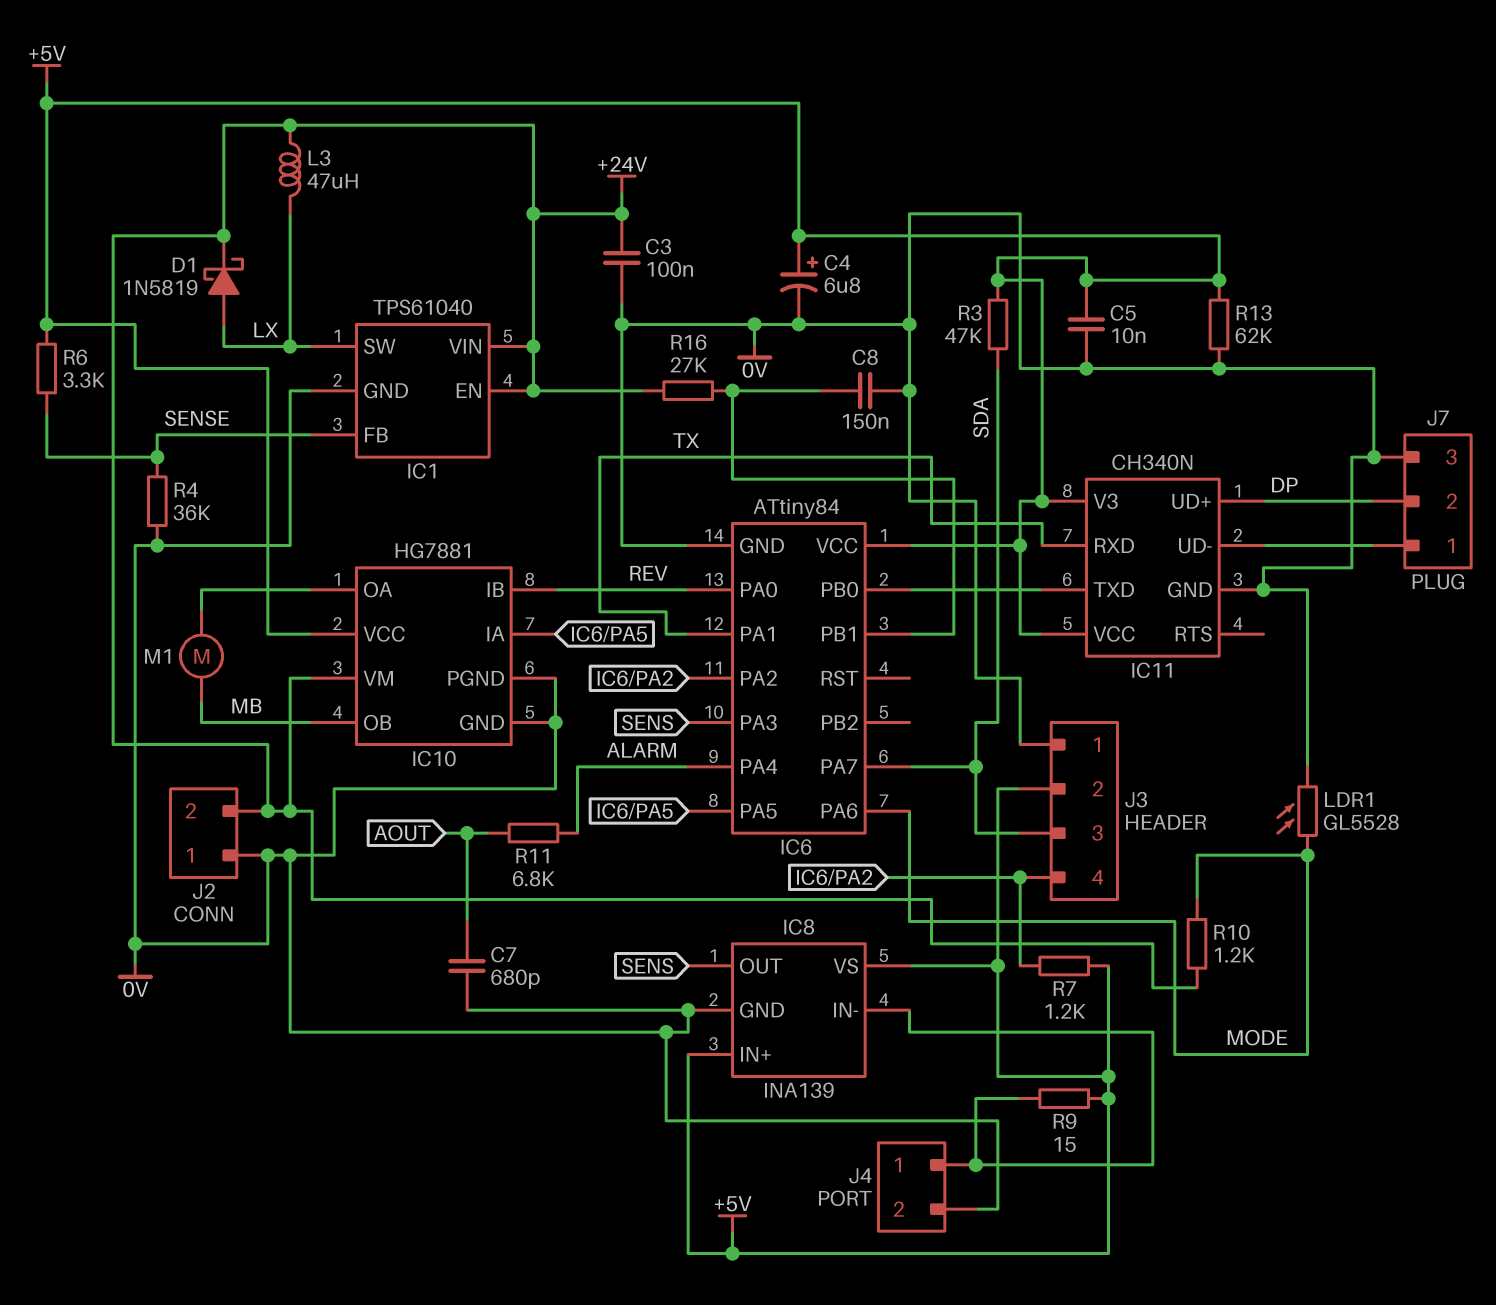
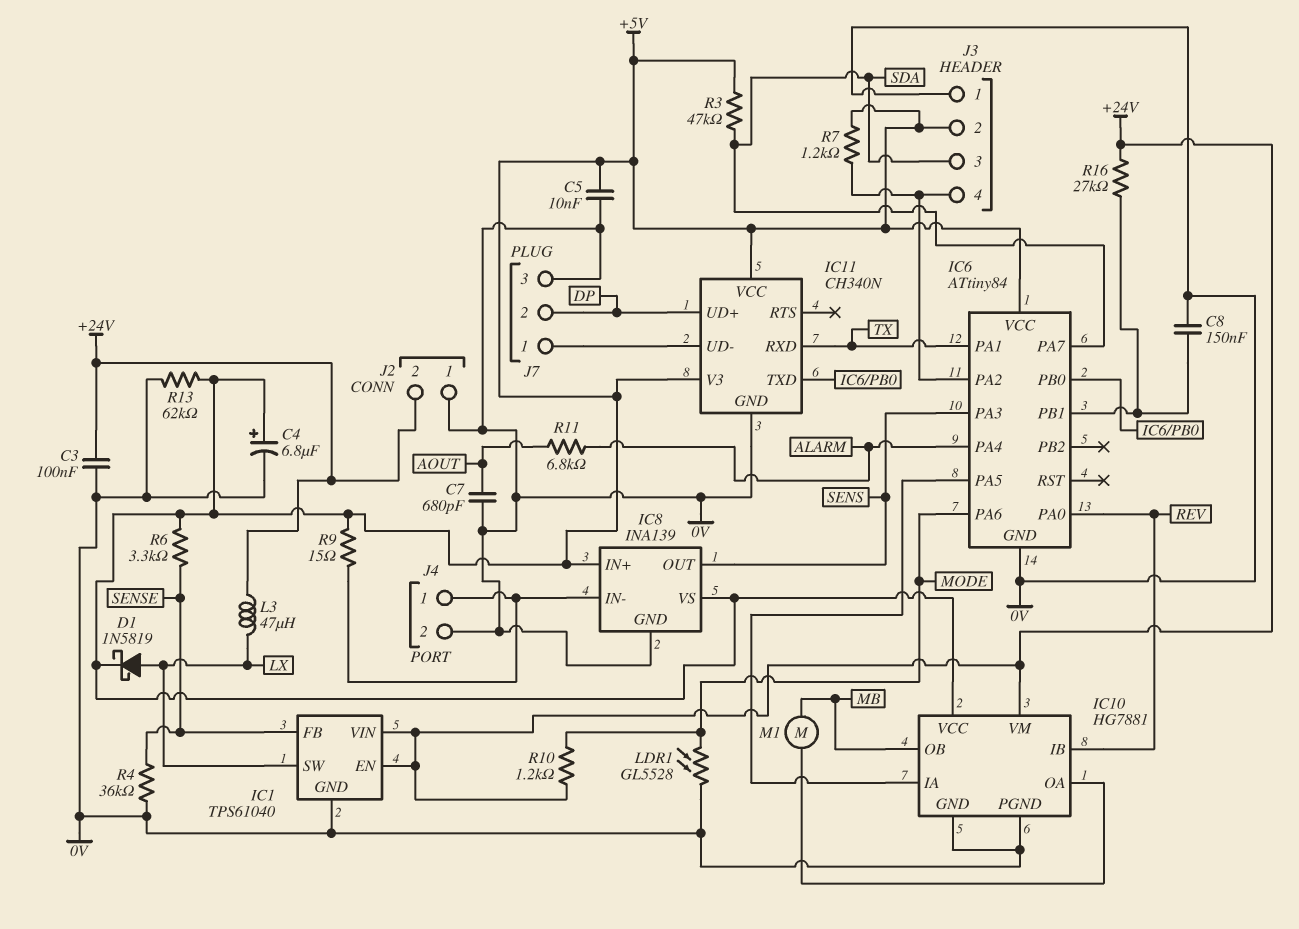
D1: schottky 1N5819 (A LX, K +24V) -> schottky 1N5819 (A LX, K +5V)

